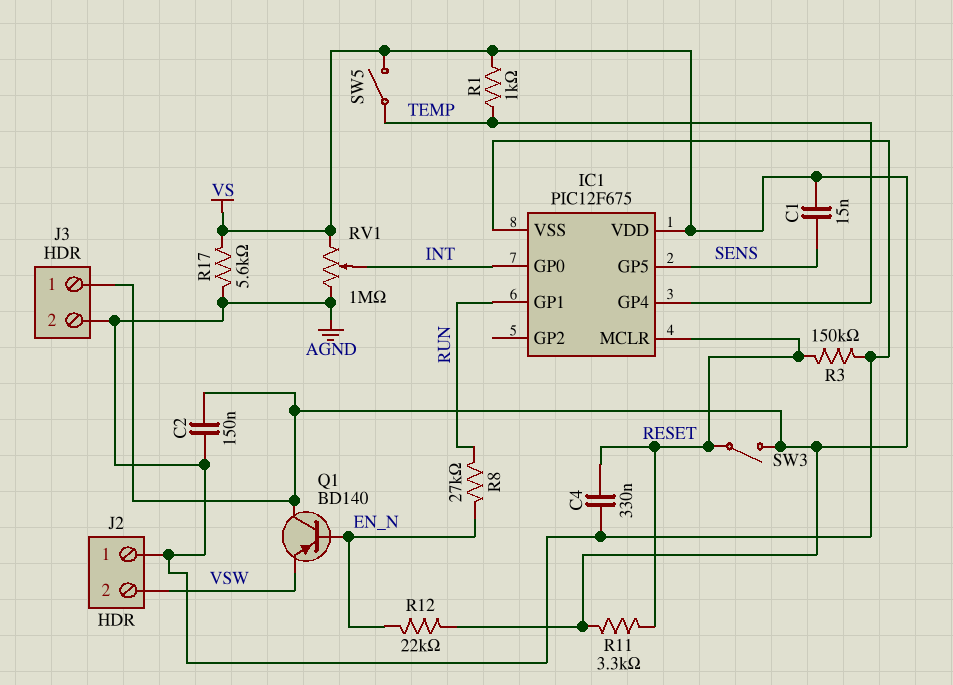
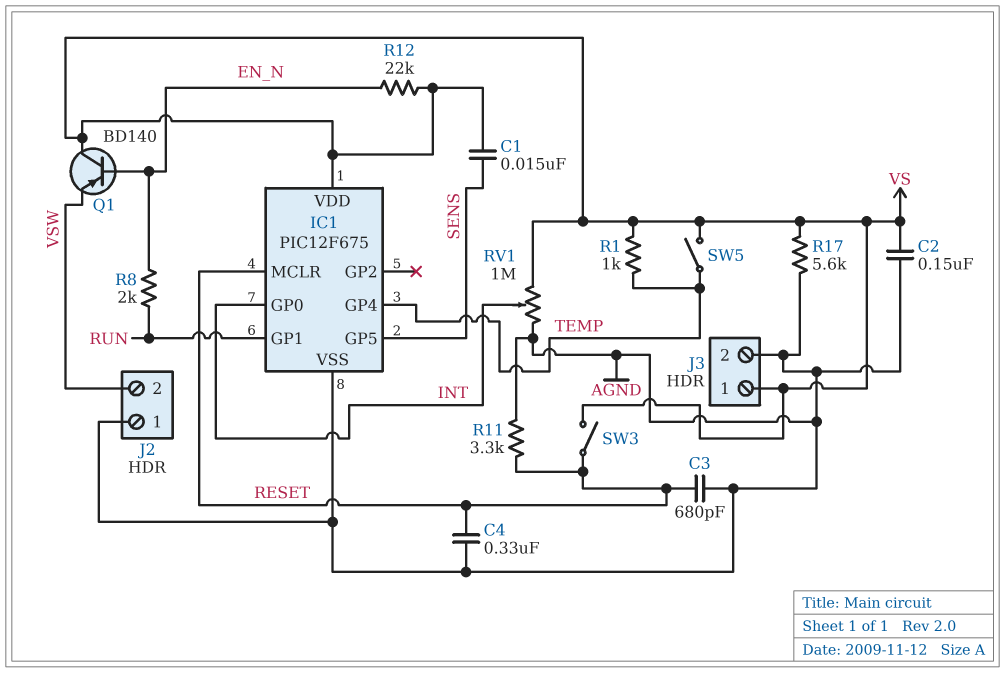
C3: none -> 680pF (AGND, RESET)
R3: 150k (AGND, RESET) -> none
R8: 27k (EN_N, RUN) -> 2k (EN_N, RUN)
R11: 3.3k (RESET, VS) -> 3.3k (AGND, RESET)

